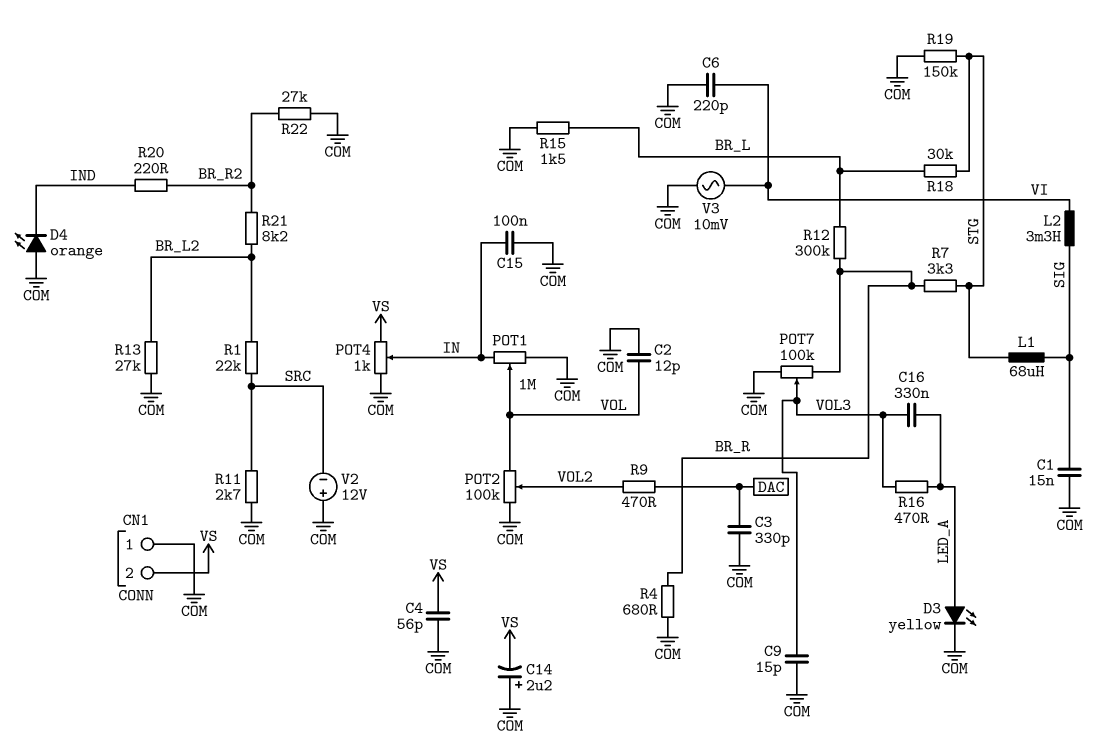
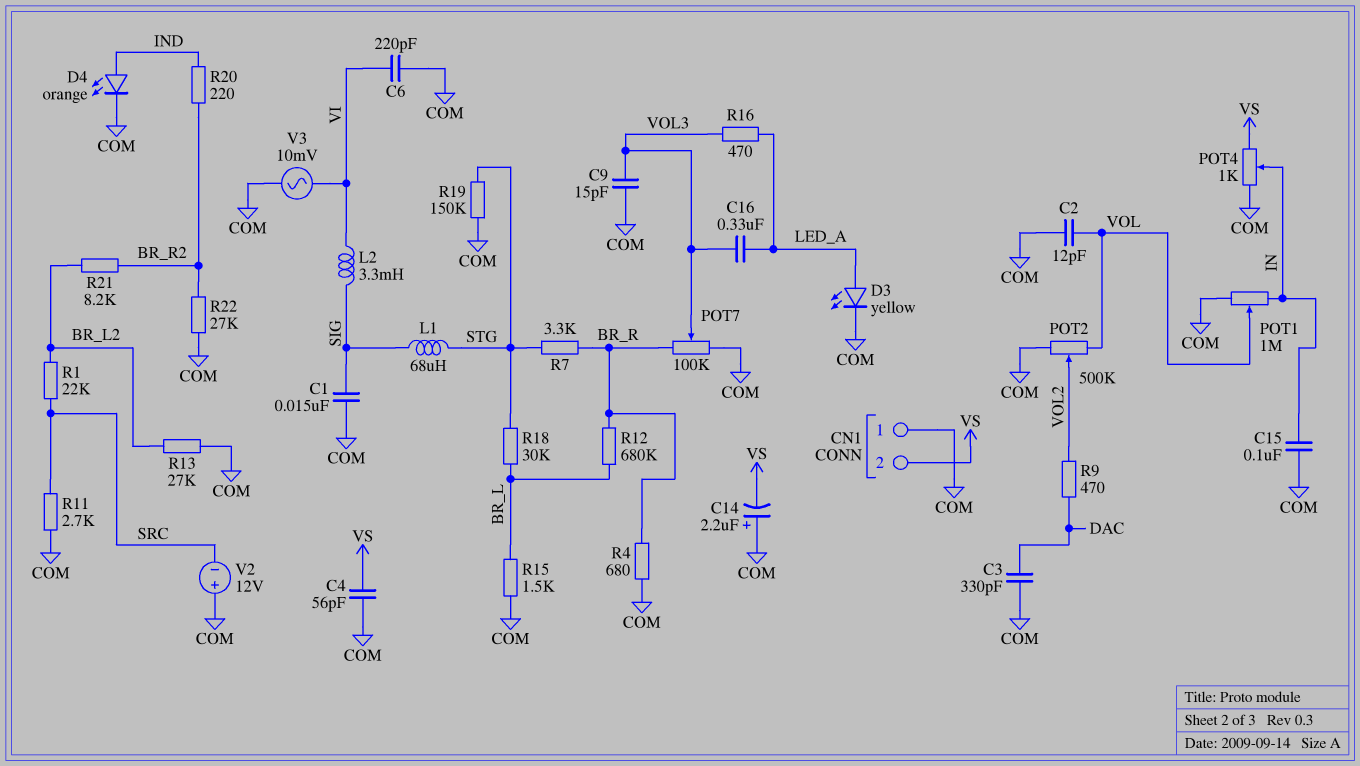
D4: LED orange (A COM, K IND) -> LED orange (A IND, K COM)
POT2: 100k (COM, VOL, wiper VOL2) -> 500k (COM, VOL, wiper VOL2)
R12: 300k (BR_L, BR_R) -> 680k (BR_L, BR_R)

